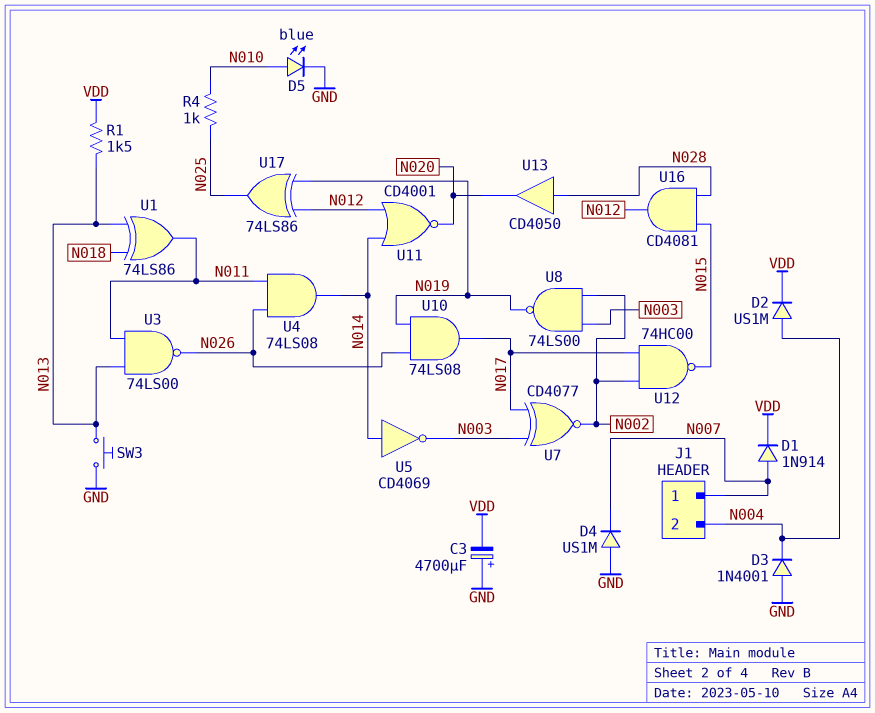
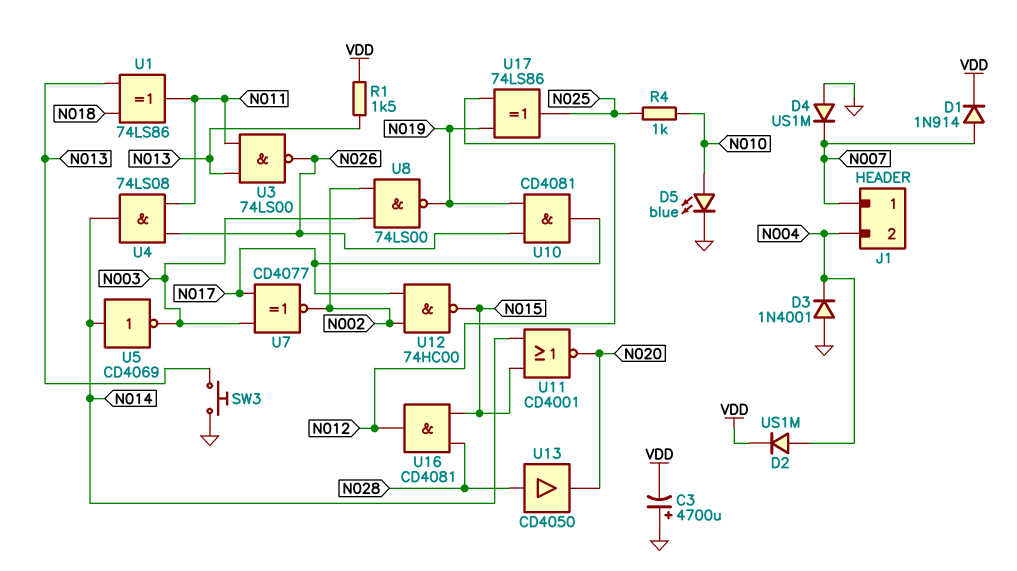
U10: AND 74LS08 (in N019, in N026, out N017) -> AND CD4081 (in N019, in N026, out N017)
U11: NOR CD4001 (in N012, in N014, out N020) -> NOR CD4001 (in N014, in N015, out N020)

